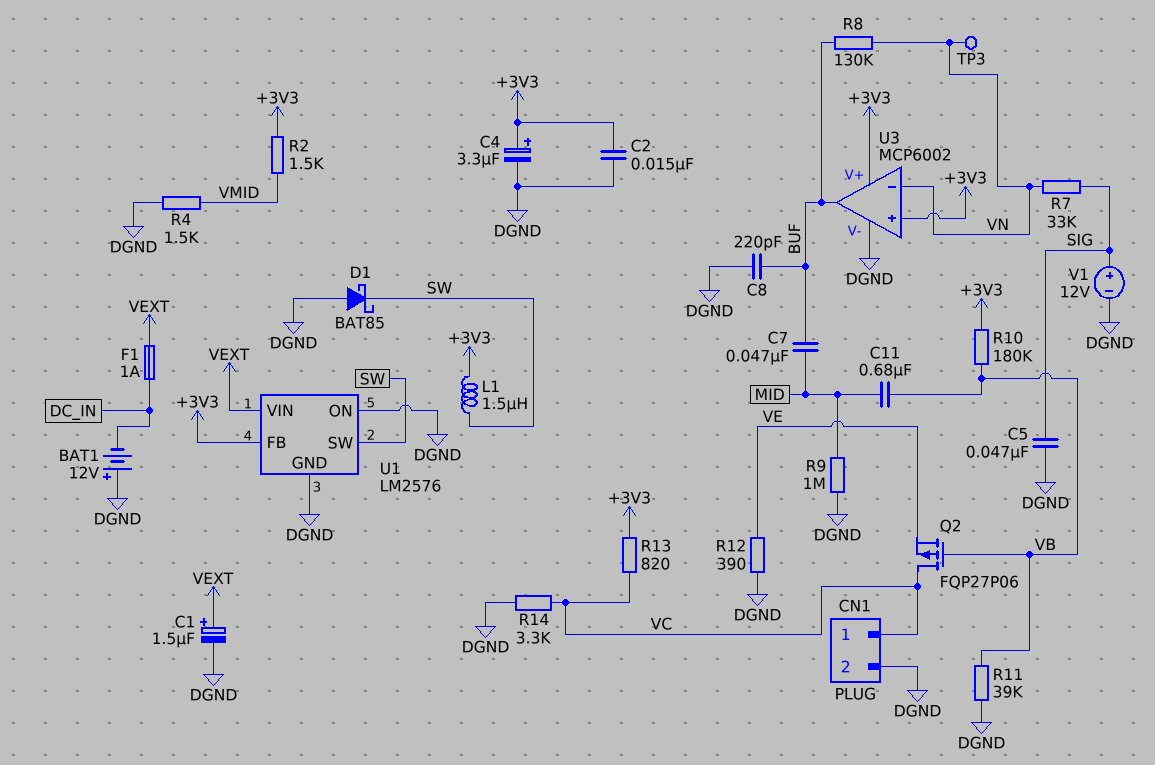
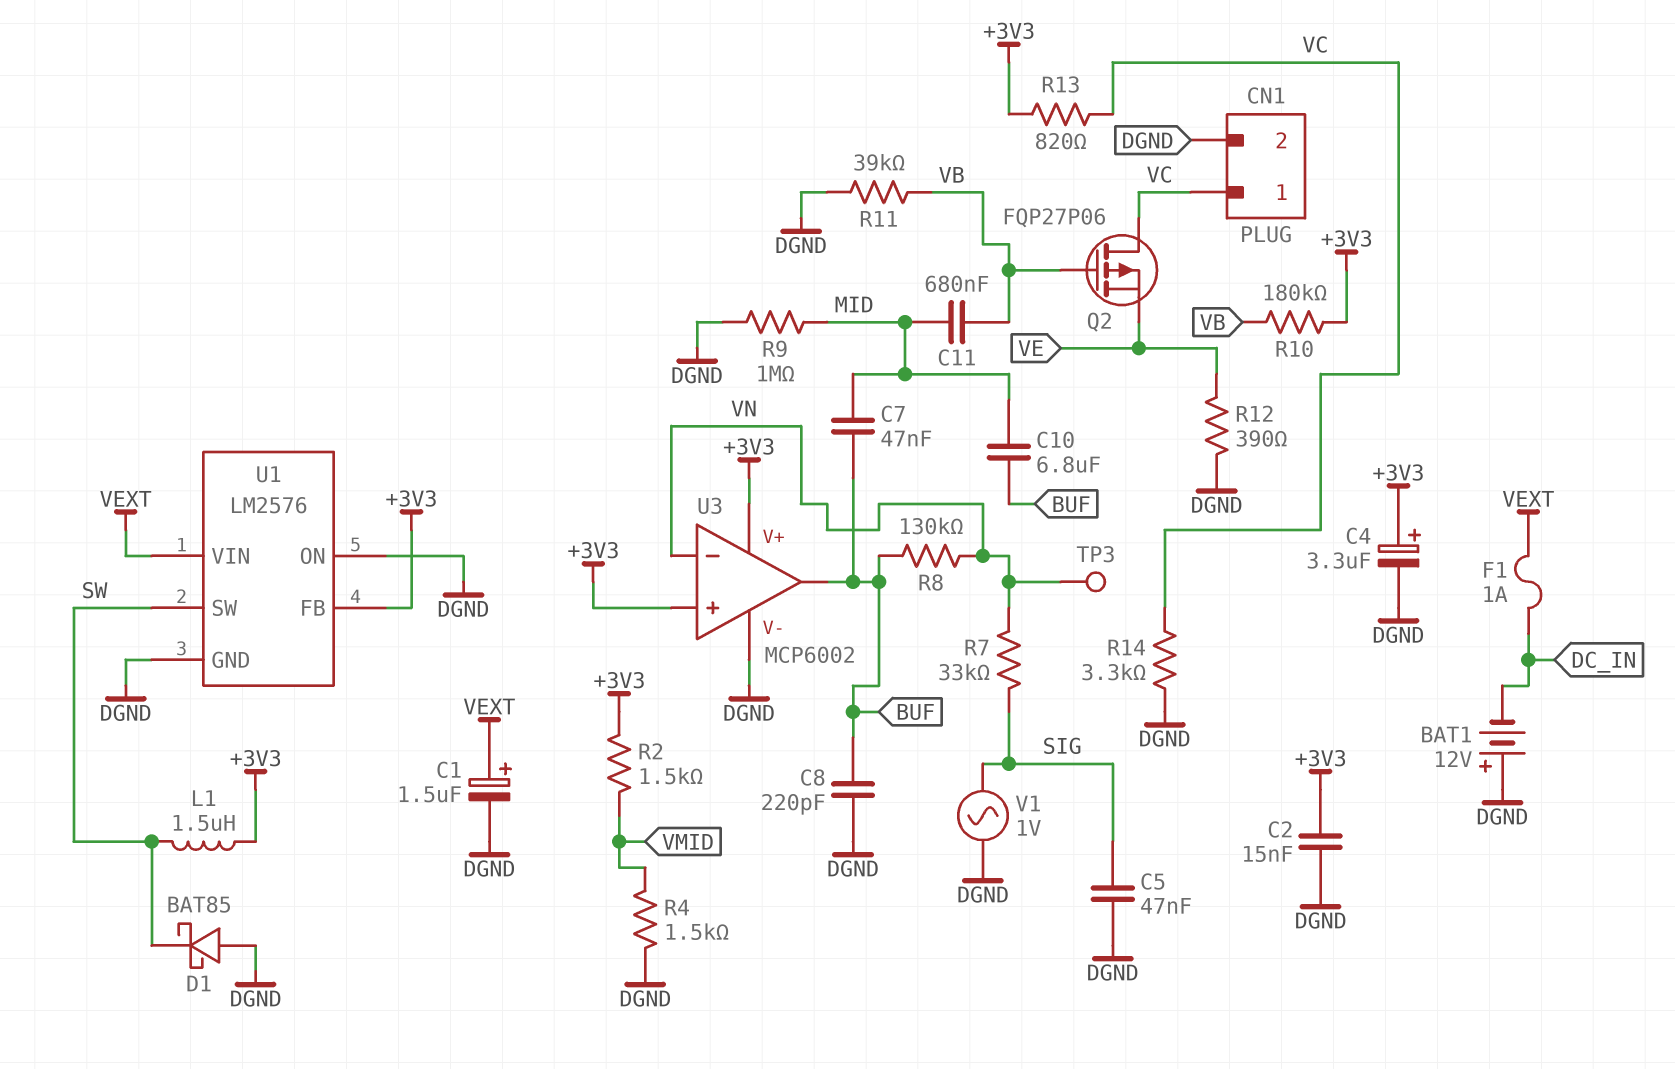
C10: none -> 6.8uF (BUF, MID)
V1: 12V (plus SIG, minus DGND) -> AC 1V (DGND, SIG)

